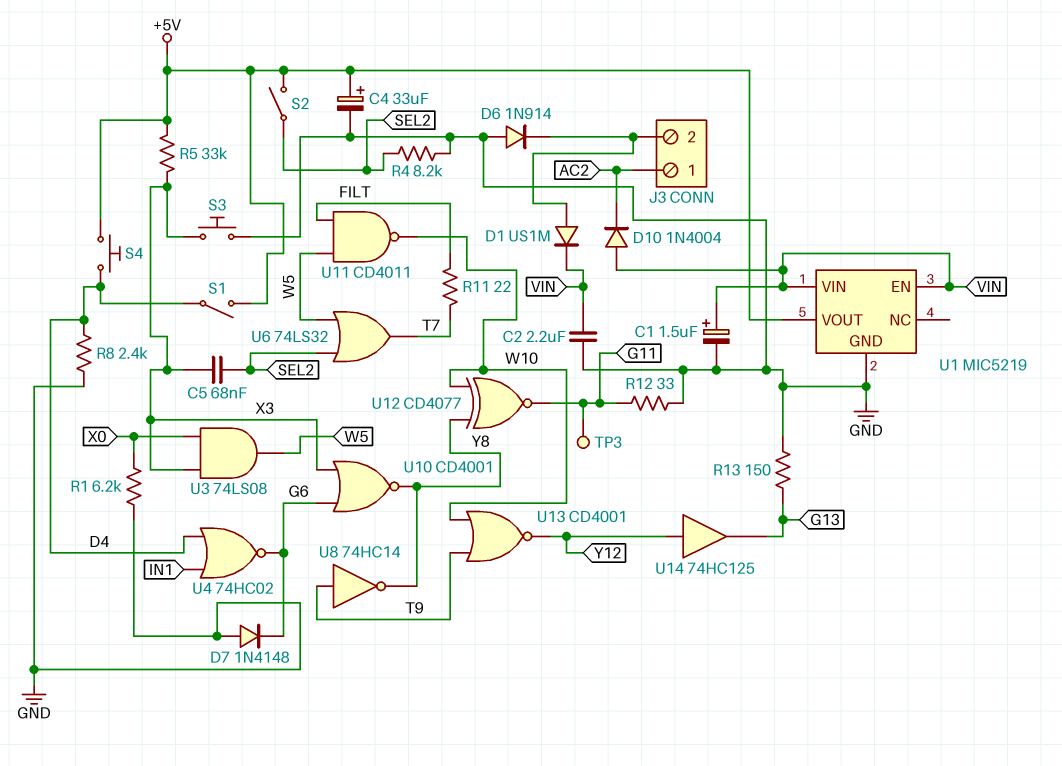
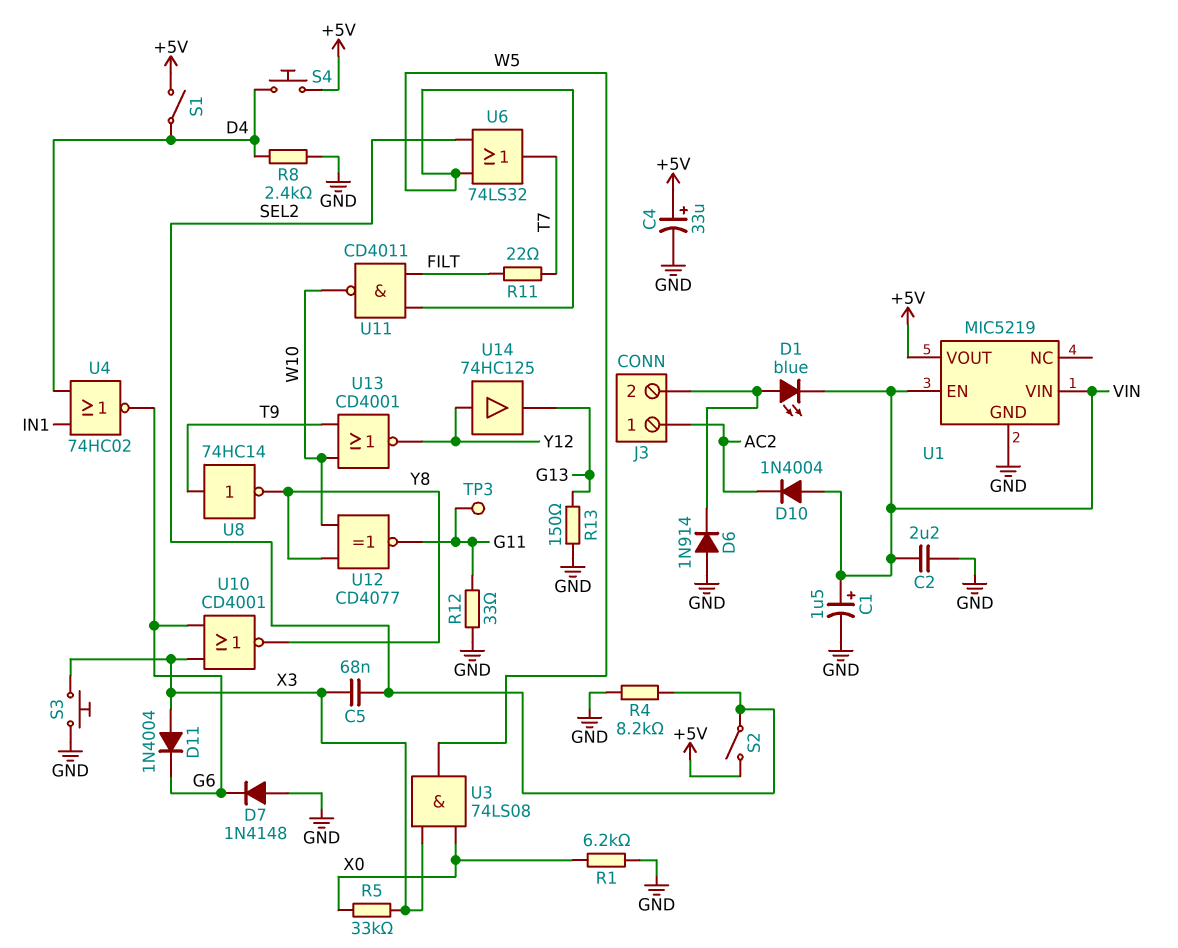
D1: diode US1M (A J3/2, K VIN) -> LED blue (A J3/2, K VIN)
D11: none -> diode 1N4004 (A X3, K G6)
R5: 33k (+5V, X3) -> 33k (X0, X3)

